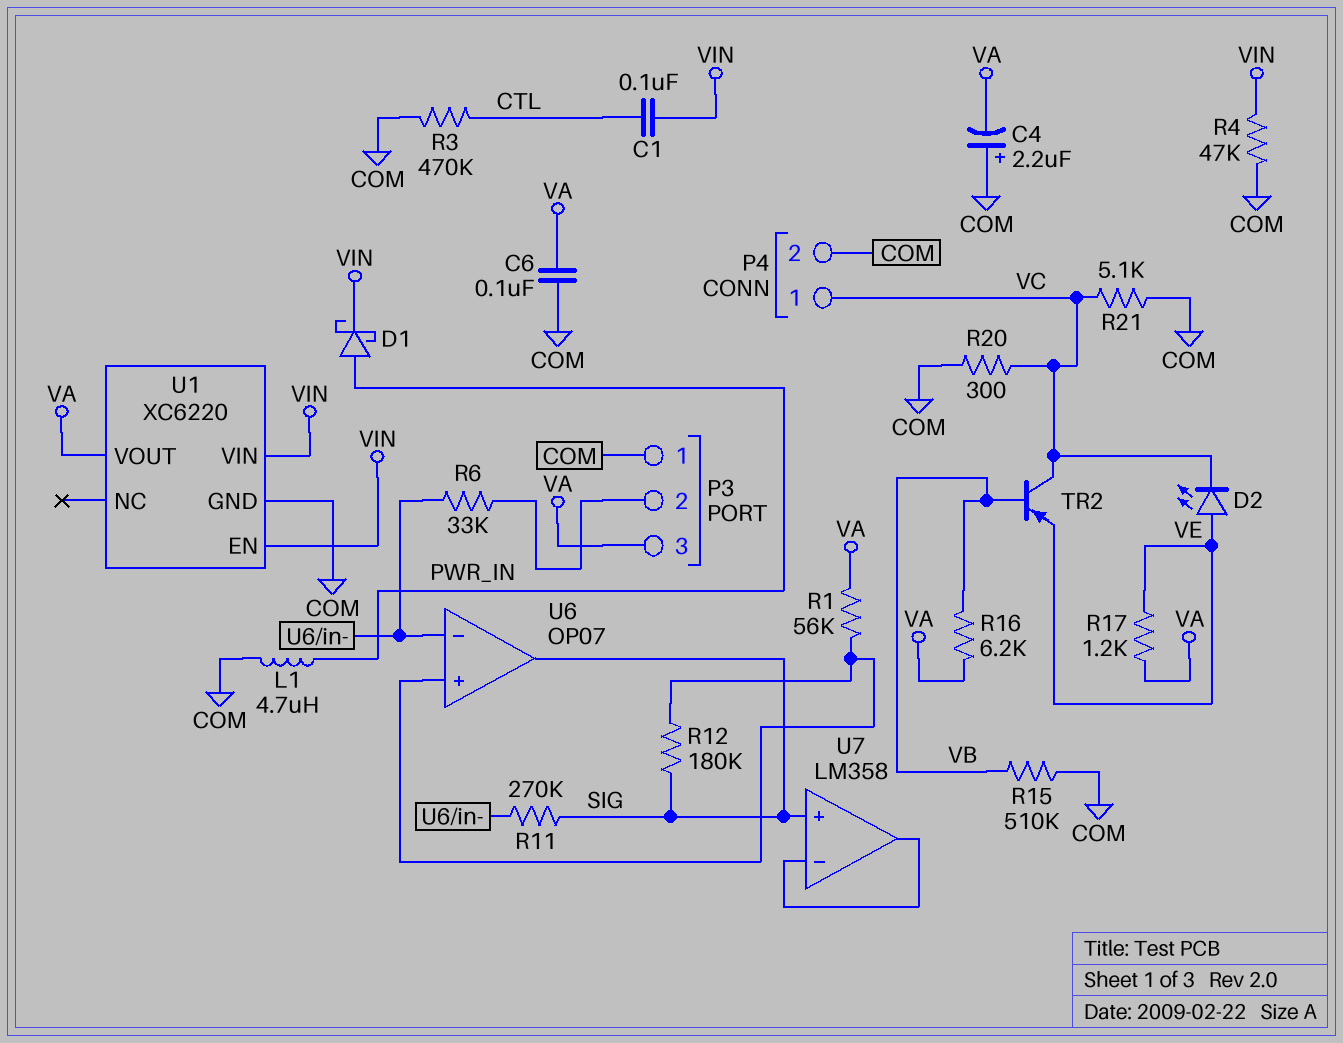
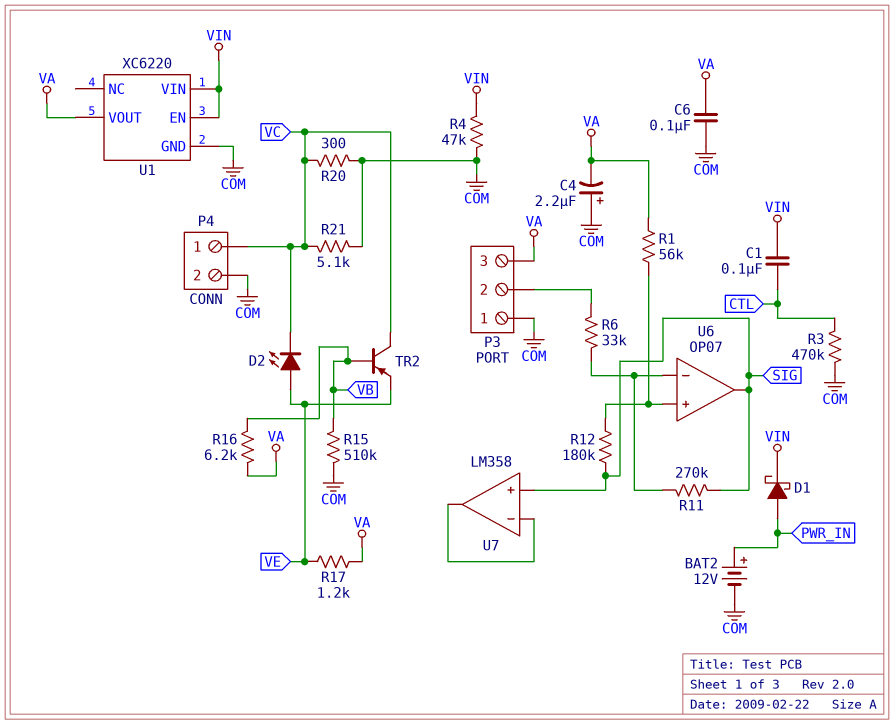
BAT2: none -> 12V (plus PWR_IN, minus COM)
L1: 4.7uH (COM, PWR_IN) -> none

